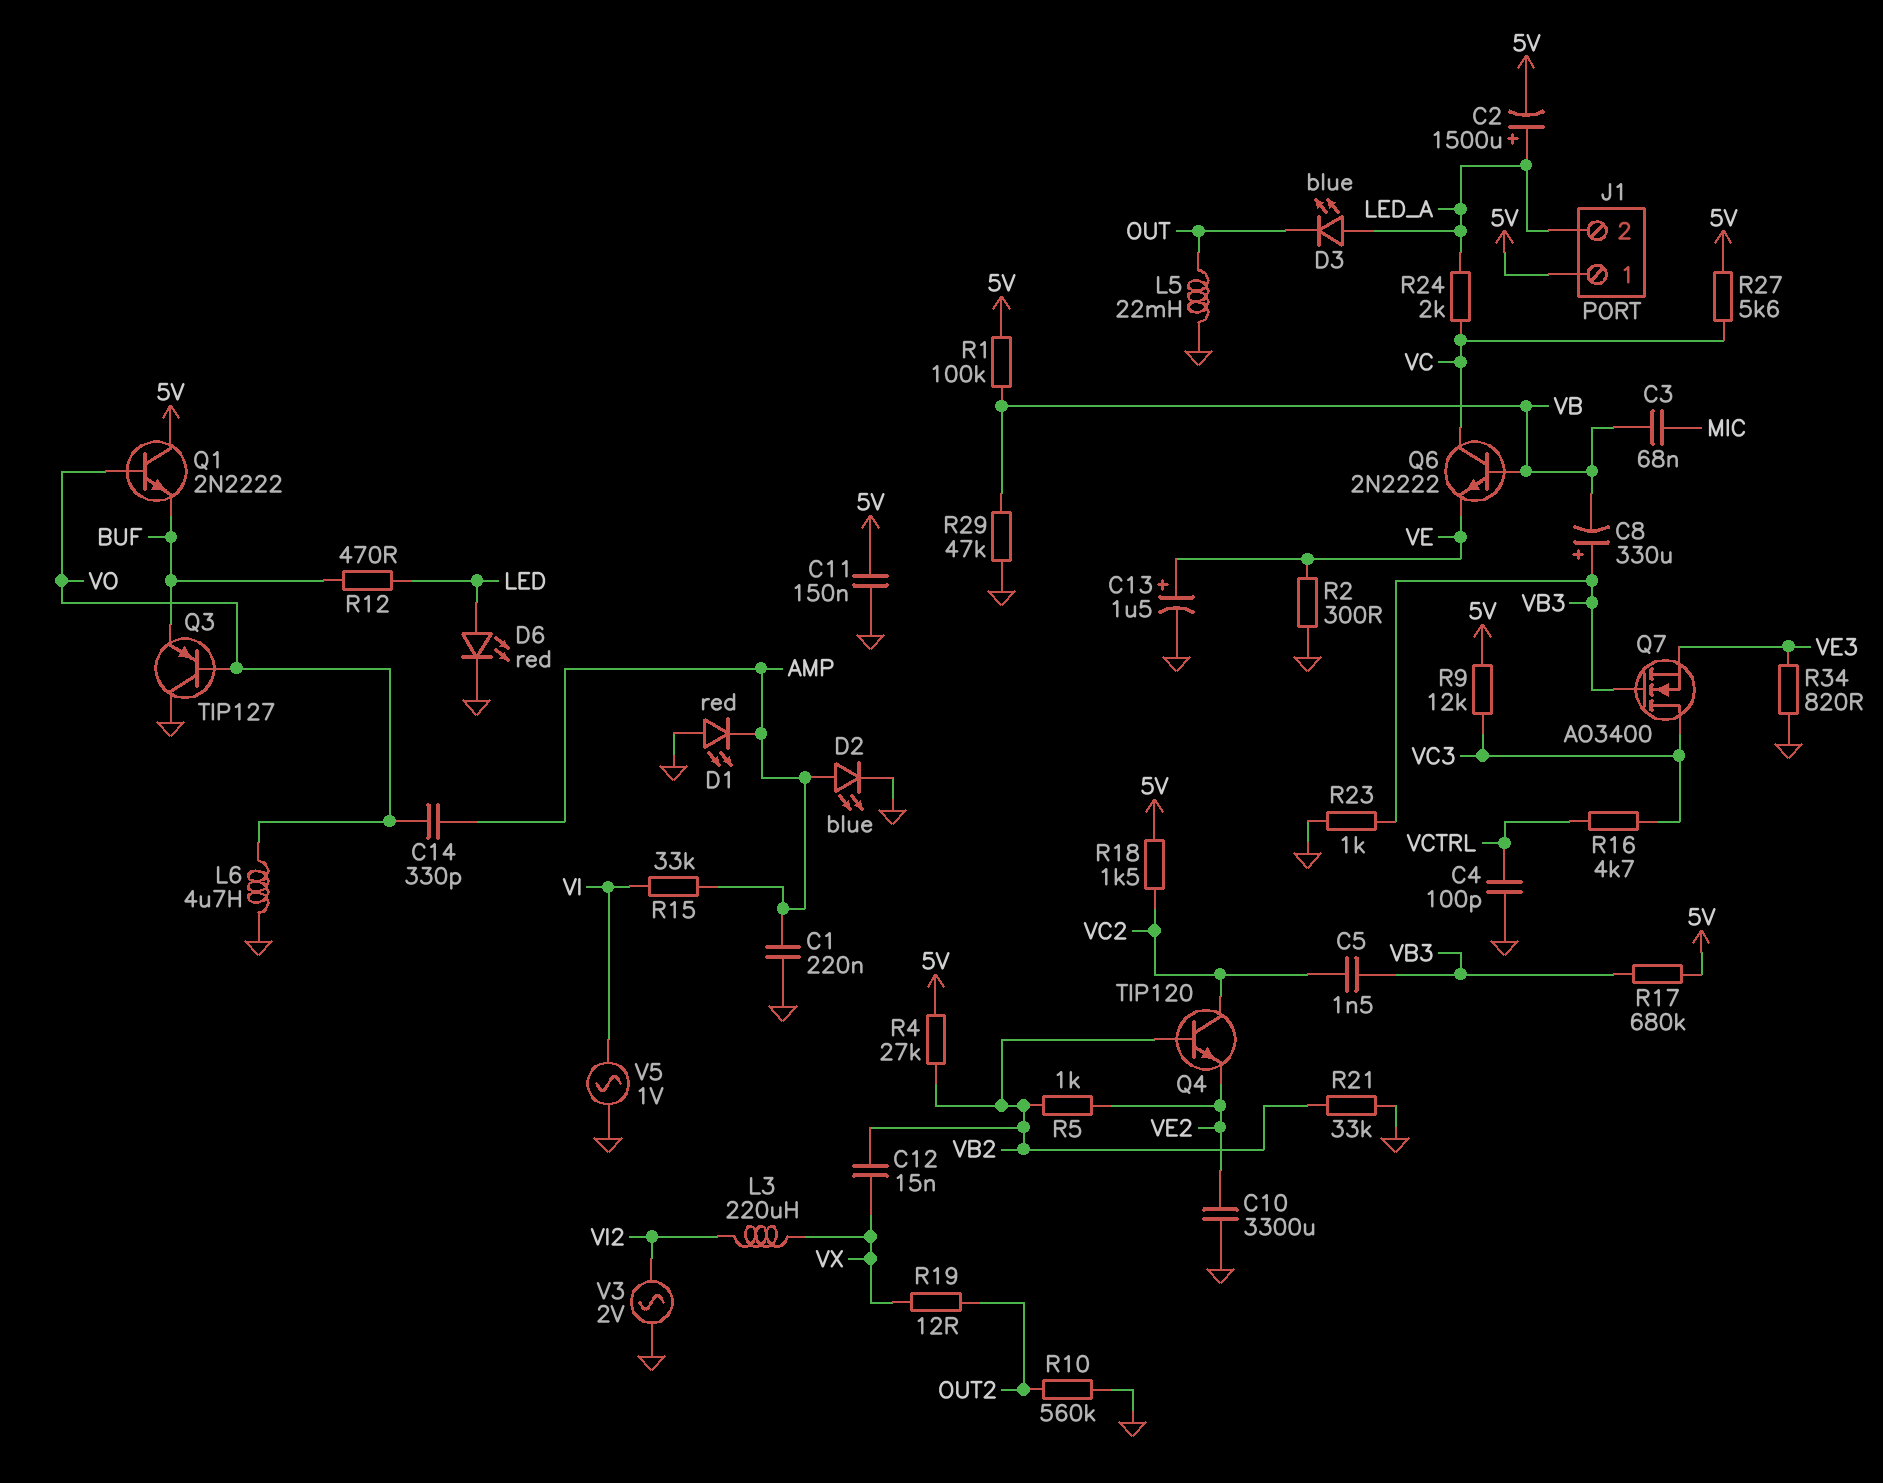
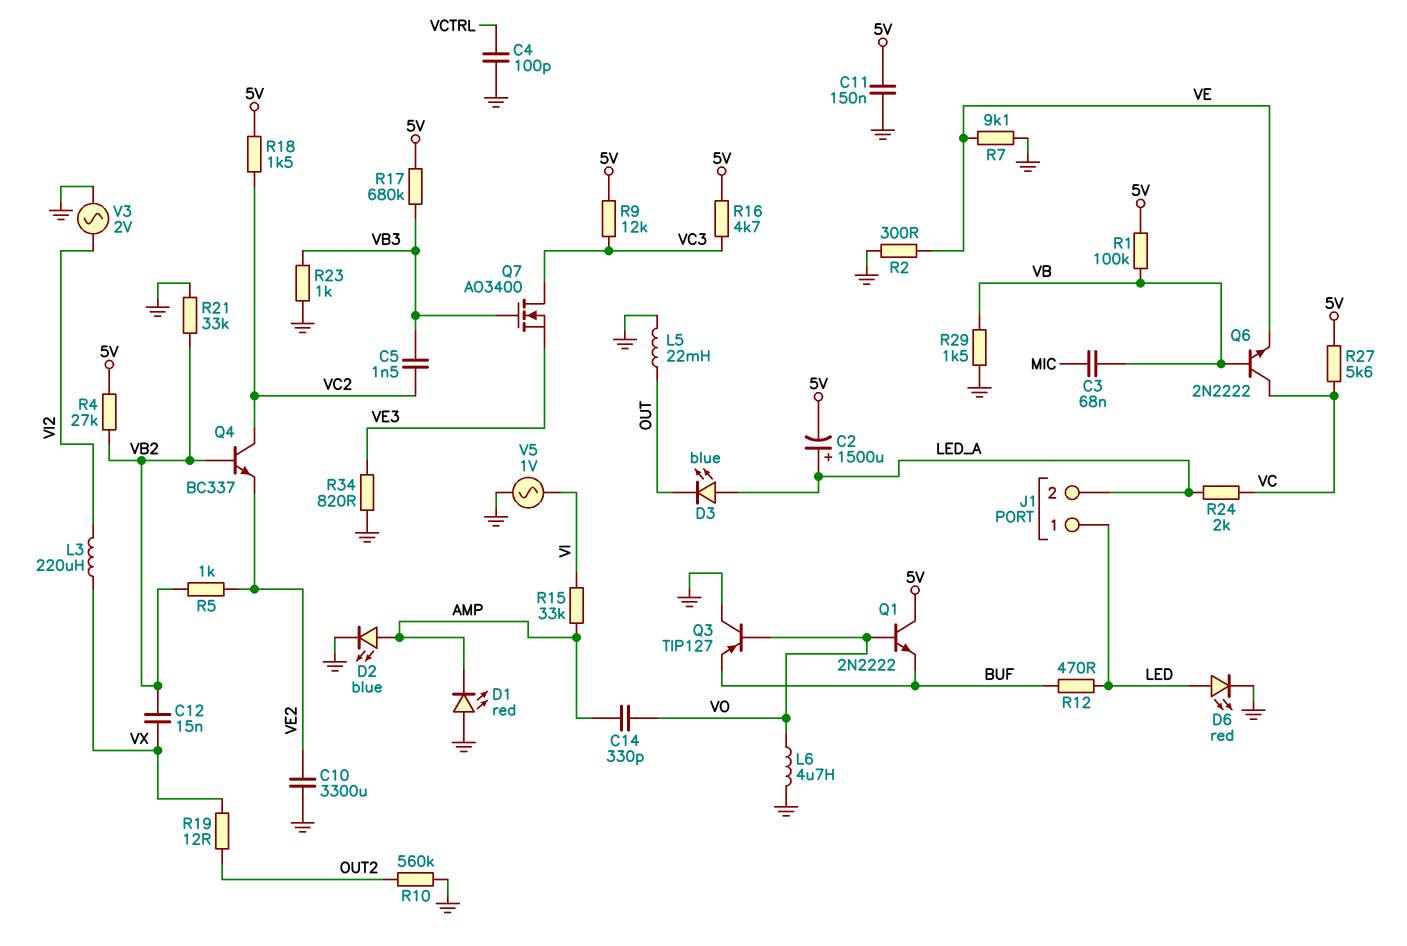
C1: 220nF (AMP, GND) -> none
C8: 330uF (plus VB3, minus VB) -> none
C13: 1.5uF (plus VE, minus GND) -> none
J1 pin 1: 5V -> LED
Q4: NPN TIP120 (B VB2, C VC2, E VE2) -> NPN BC337 (B VB2, C VC2, E VE2)
R7: none -> 9.1k (GND, VE)
R16: 4.7k (VC3, VCTRL) -> 4.7k (5V, VC3)
R29: 47k (GND, VB) -> 1.5k (GND, VB)

